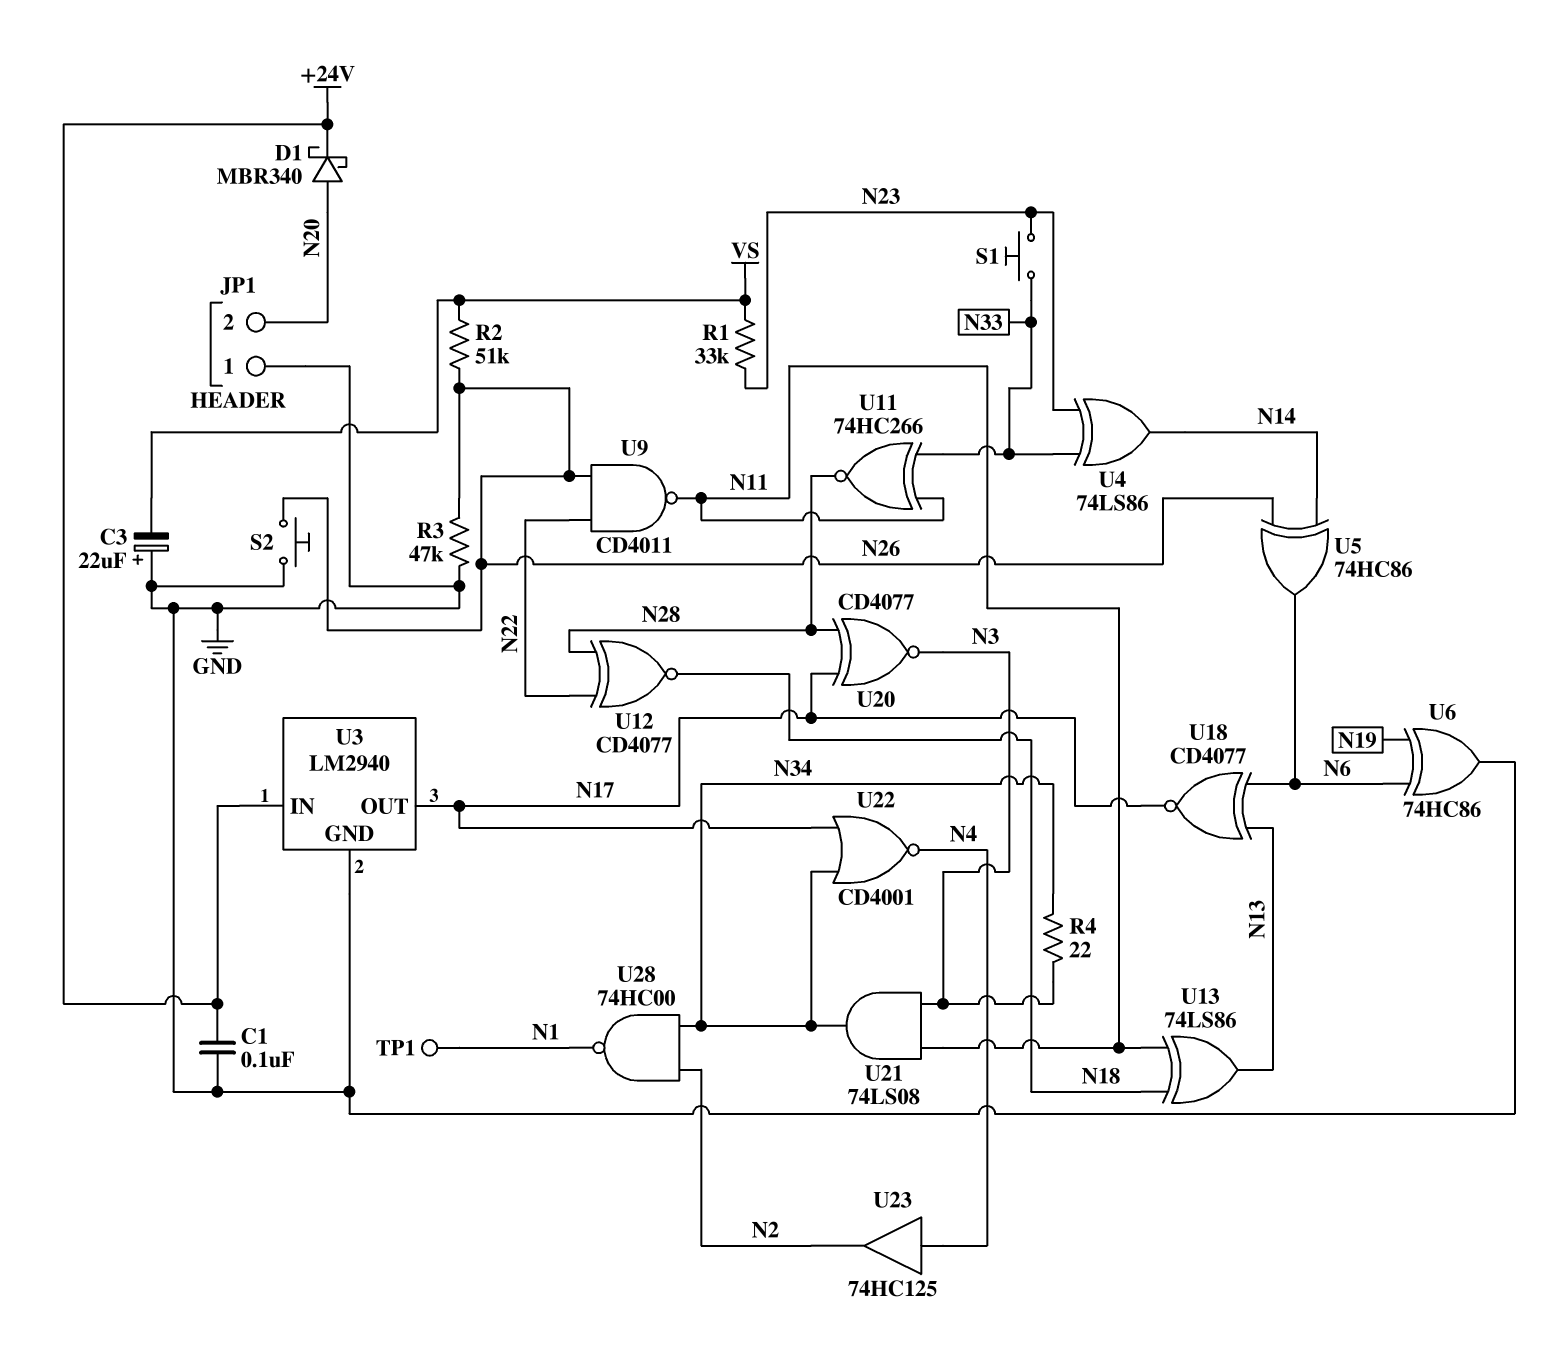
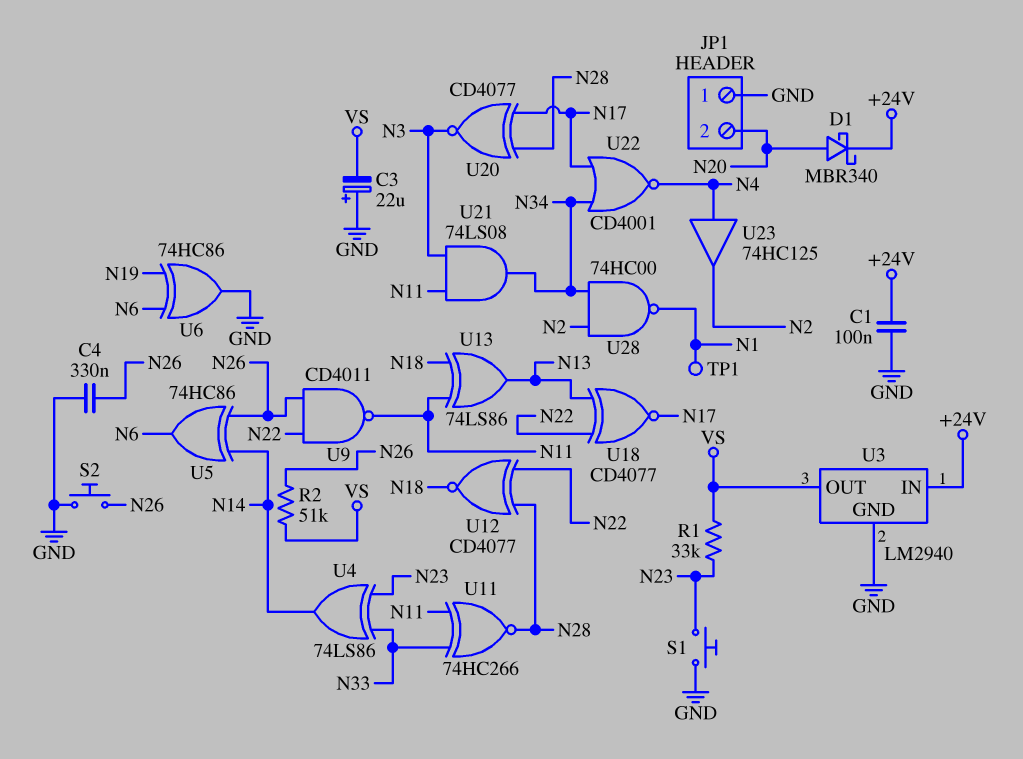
C4: none -> 330nF (GND, N26)
R3: 47k (GND, N26) -> none
R4: 22 (N3, N34) -> none
S1: button (N23, N33) -> button (GND, N23)
U3 pin OUT: N17 -> VS
U18: XNOR CD4077 (in N6, in N13, out N17) -> XNOR CD4077 (in N13, in N22, out N17)

